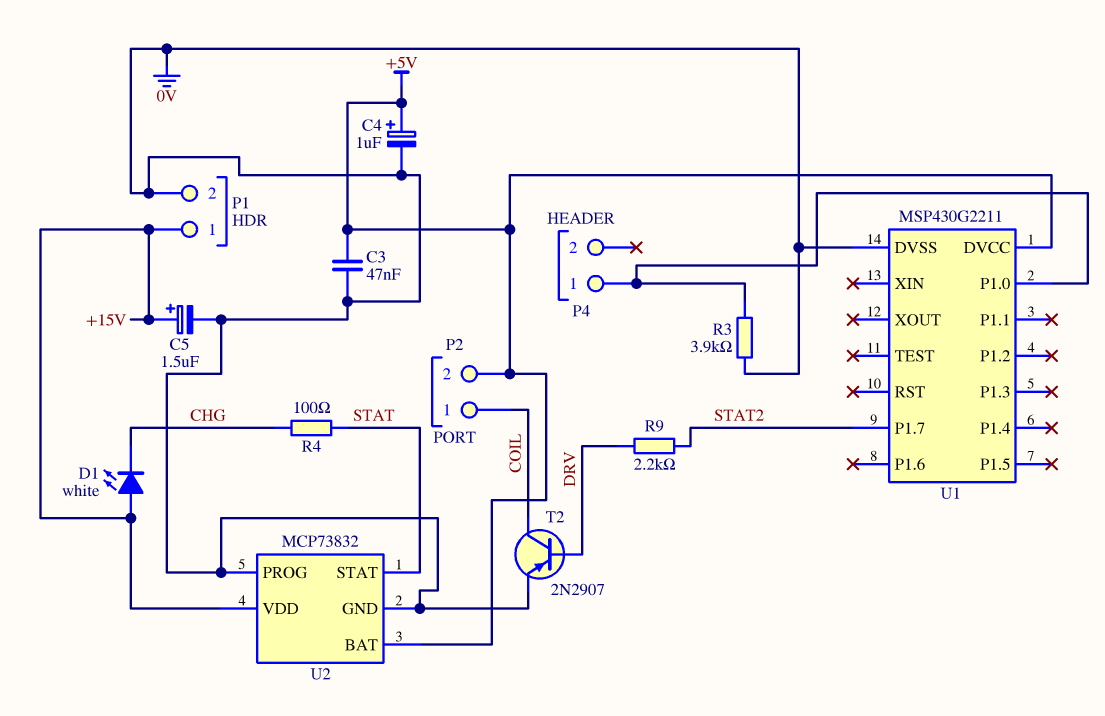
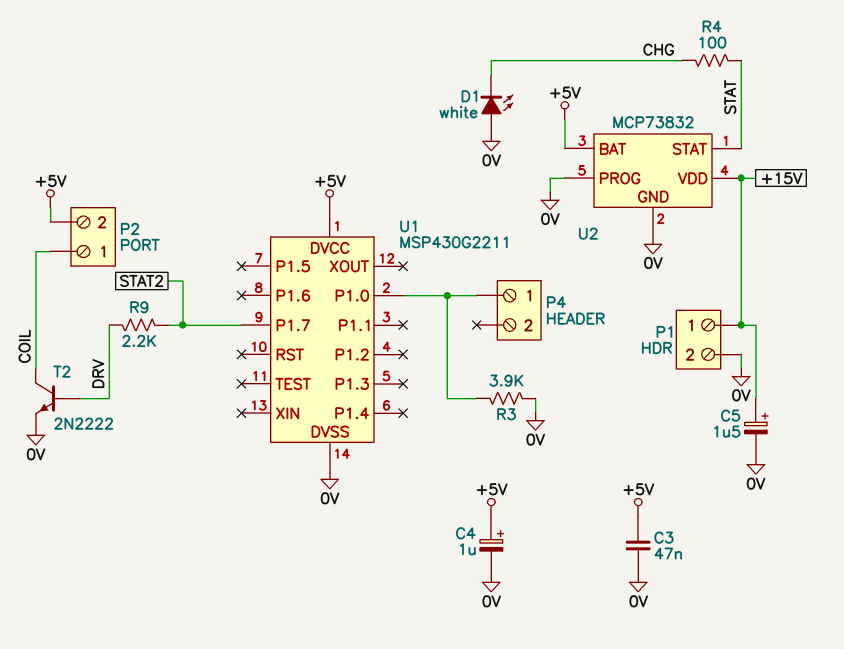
D1: LED white (A +15V, K CHG) -> LED white (A 0V, K CHG)
T2: PNP 2N2907 (B DRV, C COIL, E 0V) -> NPN 2N2222 (B DRV, C COIL, E 0V)

